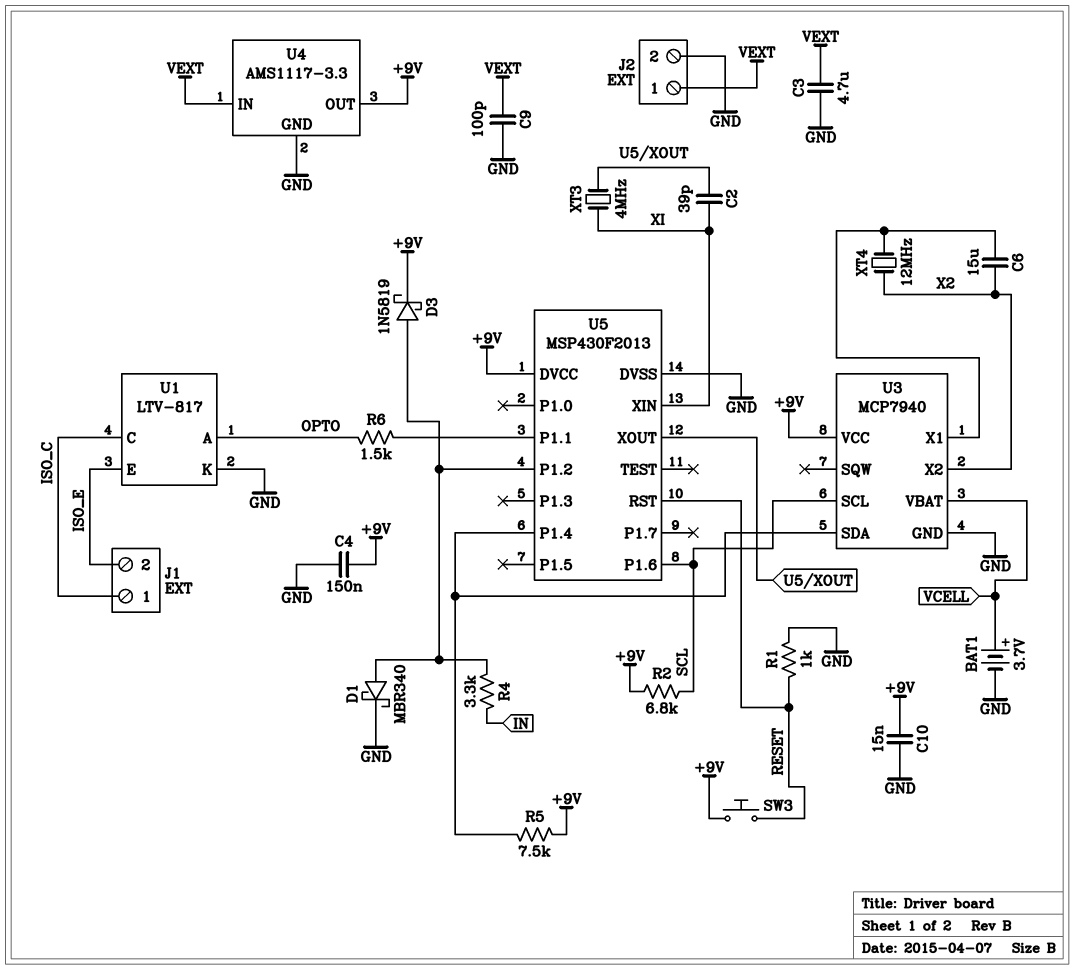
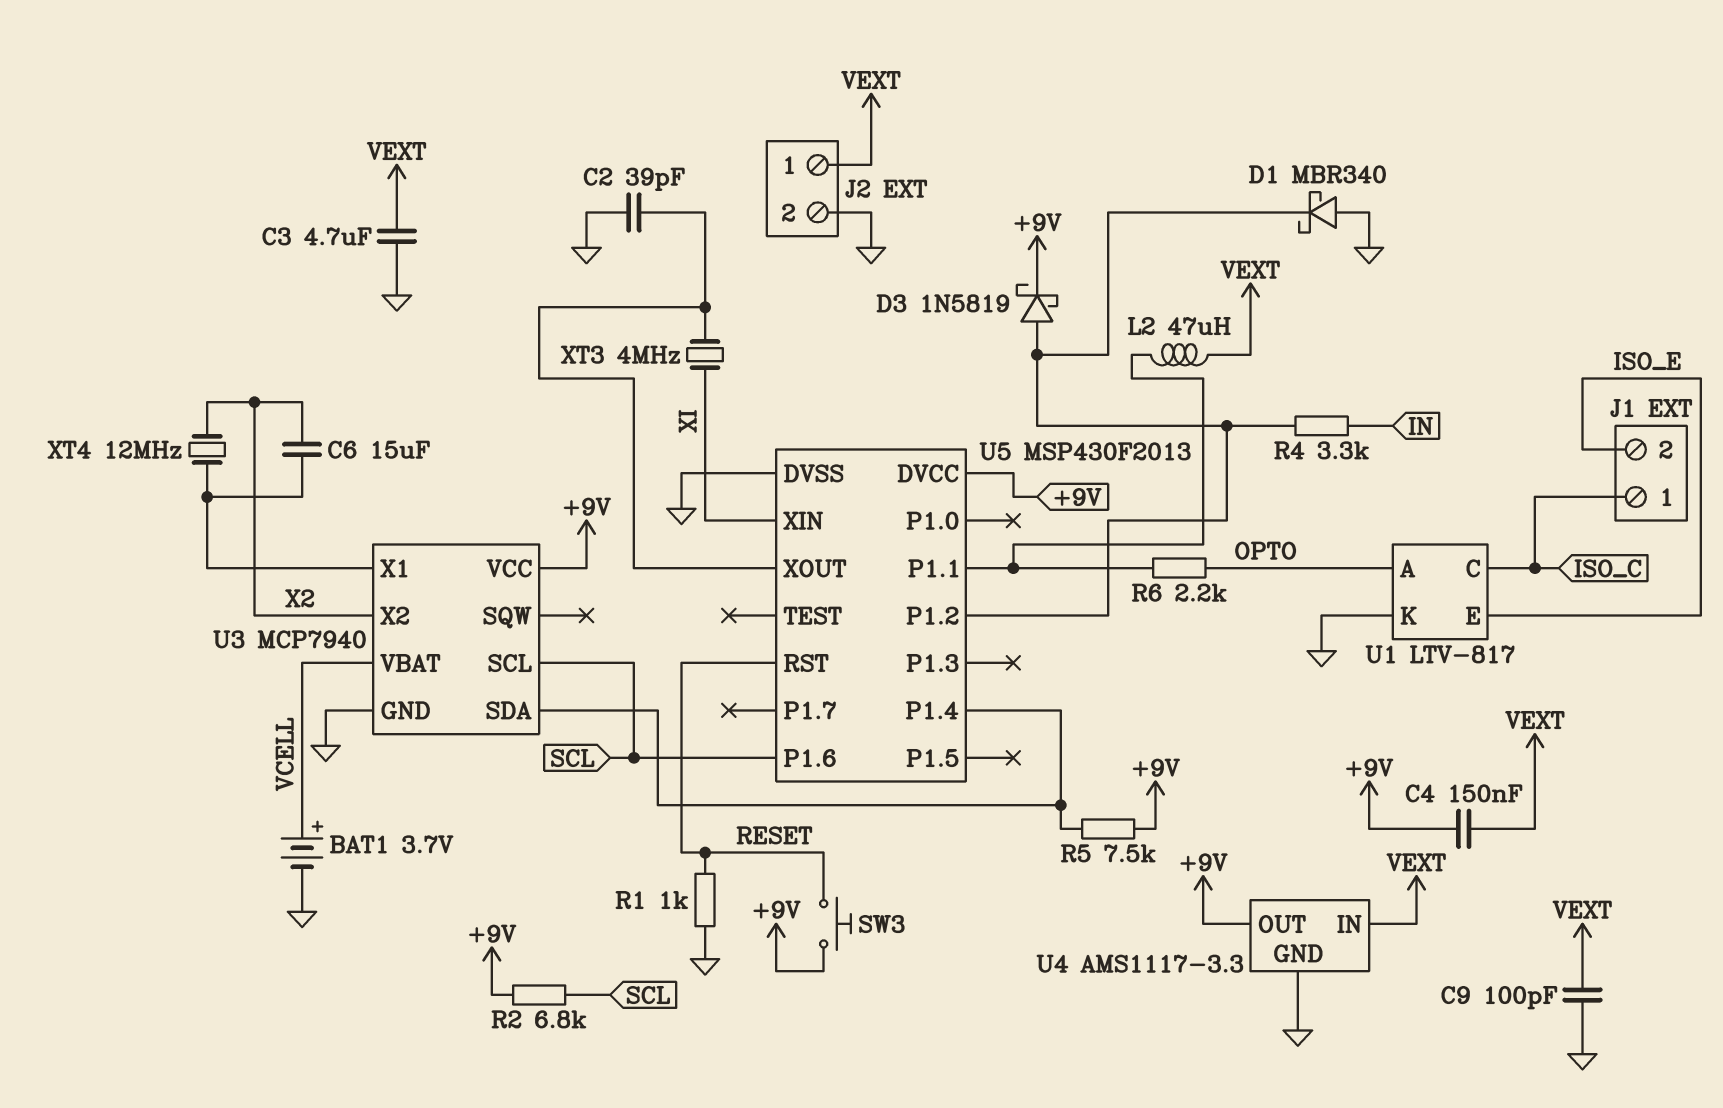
C2: 39pF (U5/XOUT, XI) -> 39pF (GND, U5/XOUT)
C4: 150nF (+9V, GND) -> 150nF (+9V, VEXT)
C10: 15nF (+9V, GND) -> none
D1: schottky MBR340 (A U5/P1.2, K GND) -> schottky MBR340 (A GND, K U5/P1.2)
L2: none -> 47uH (U5/P1.1, VEXT)
R6: 1.5k (OPTO, U5/P1.1) -> 2.2k (OPTO, U5/P1.1)

